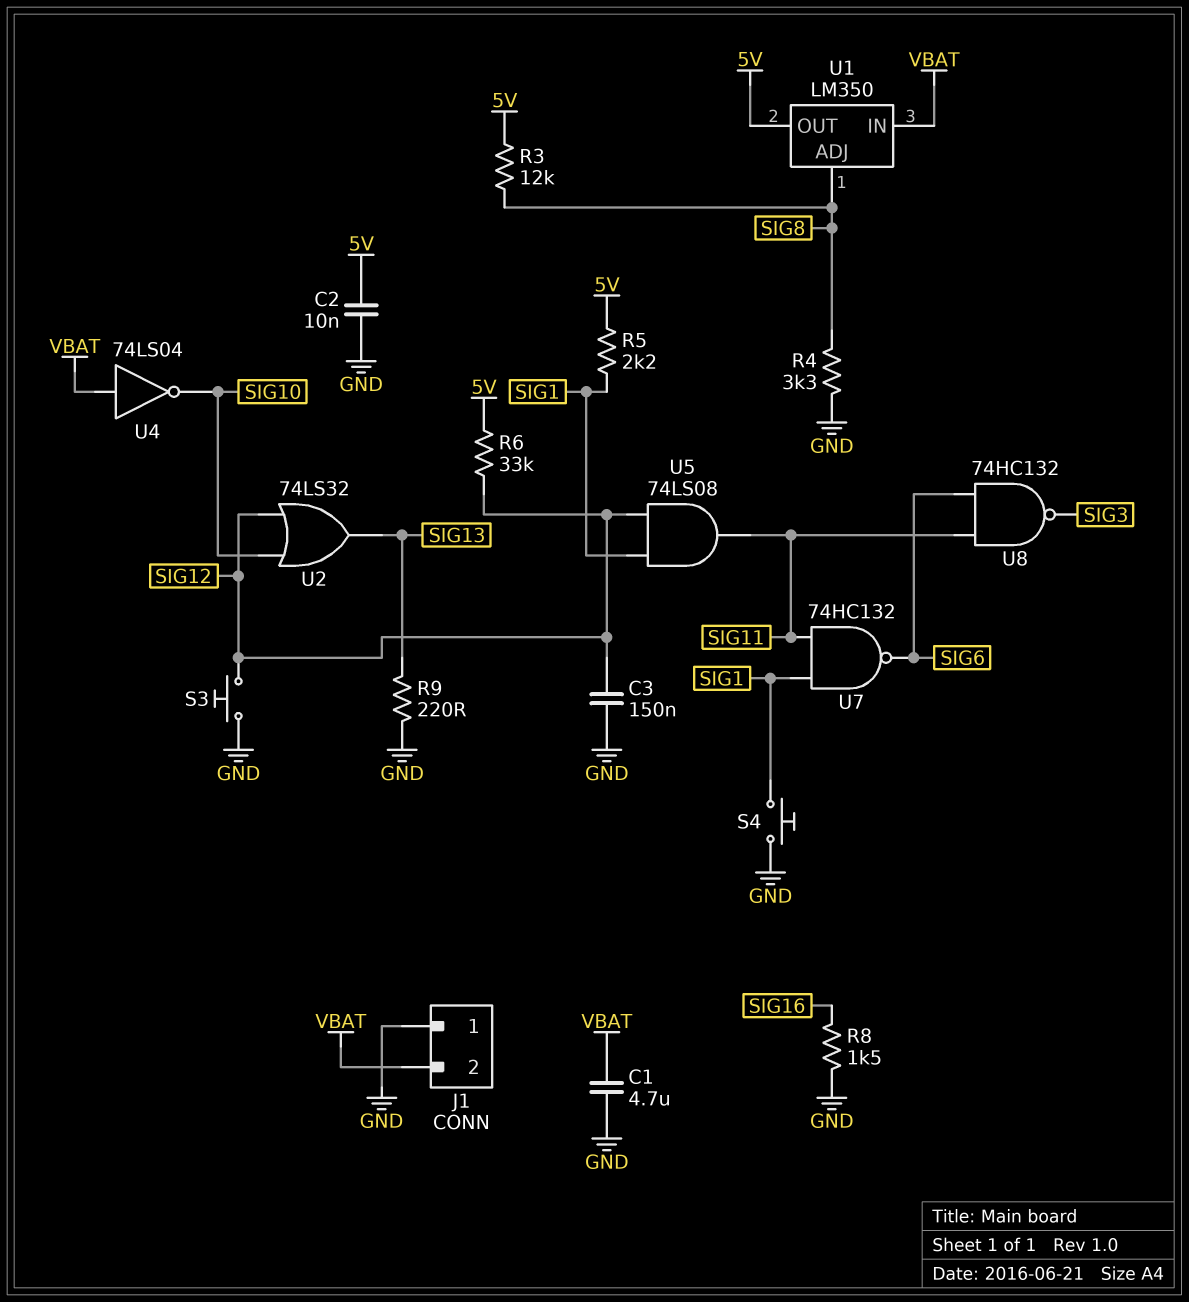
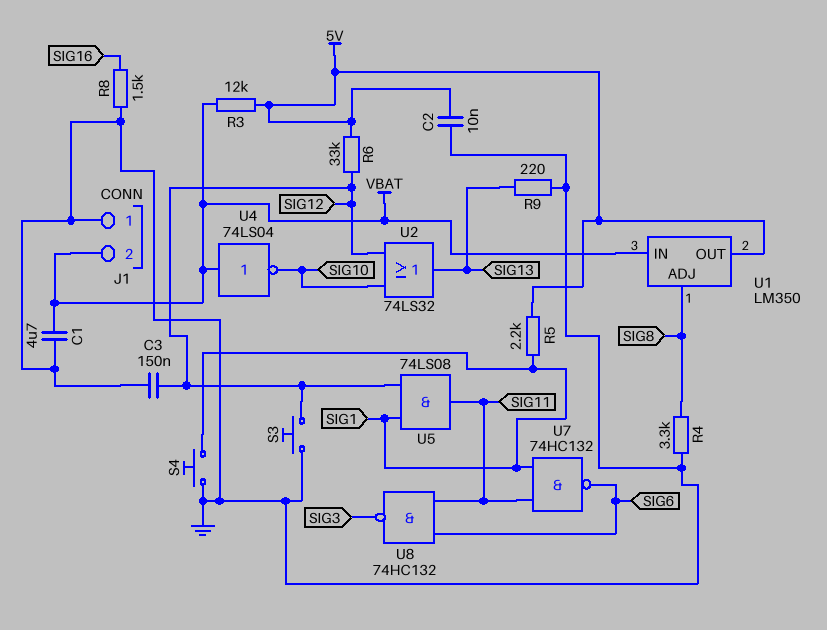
R3: 12k (5V, SIG8) -> 12k (5V, VBAT)

